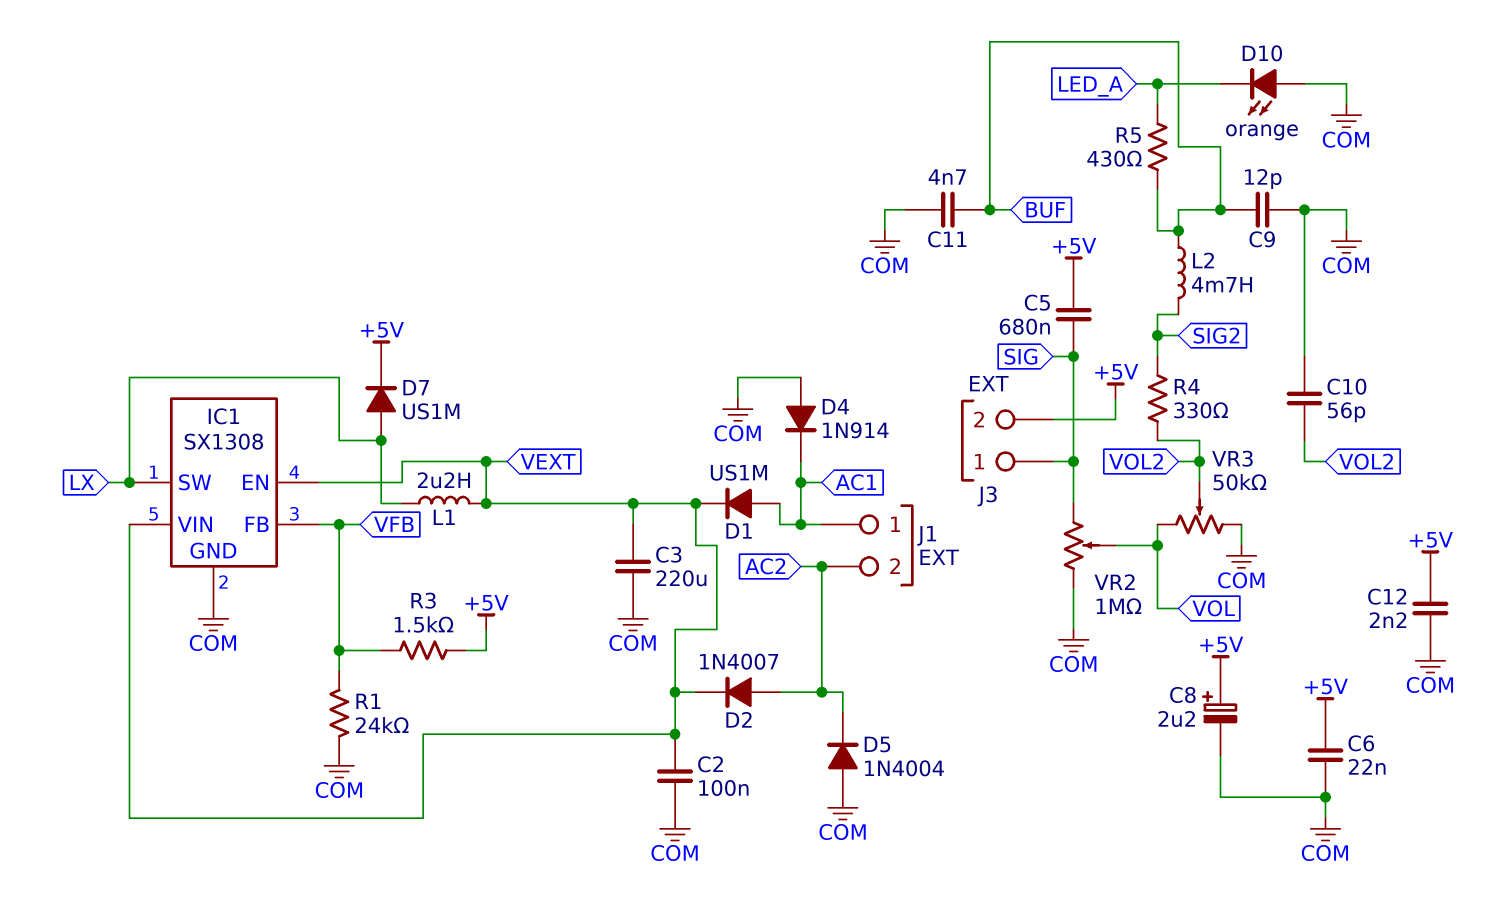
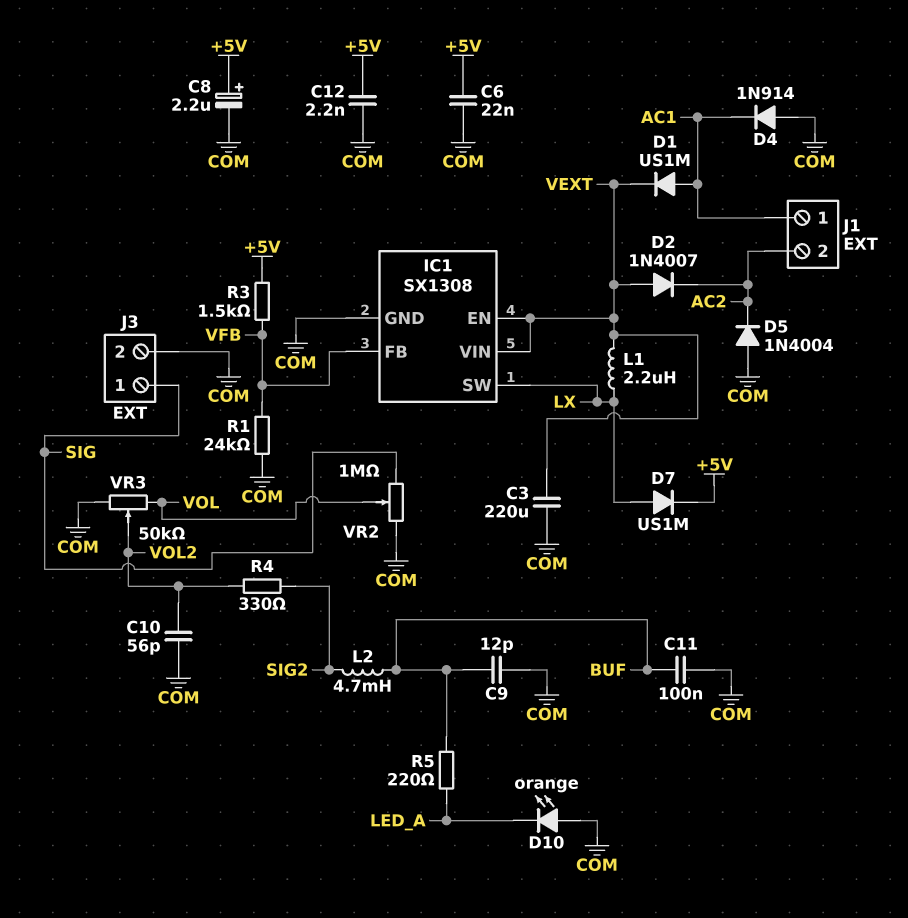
C2: 100nF (COM, VEXT) -> none
C5: 680nF (+5V, SIG) -> none
C11: 4.7nF (BUF, COM) -> 100nF (BUF, COM)
D2: diode 1N4007 (A AC2, K VEXT) -> diode 1N4007 (A VEXT, K AC2)
J3 pin 2: +5V -> COM
R5: 430 (BUF, LED_A) -> 220 (BUF, LED_A)

